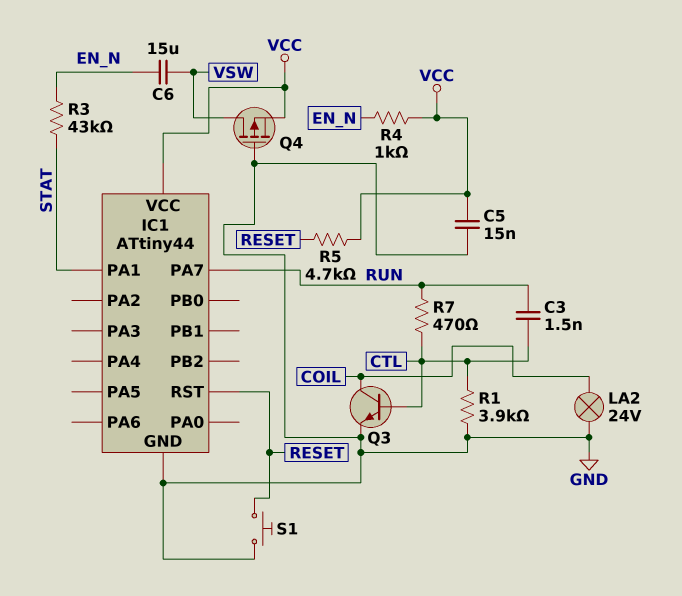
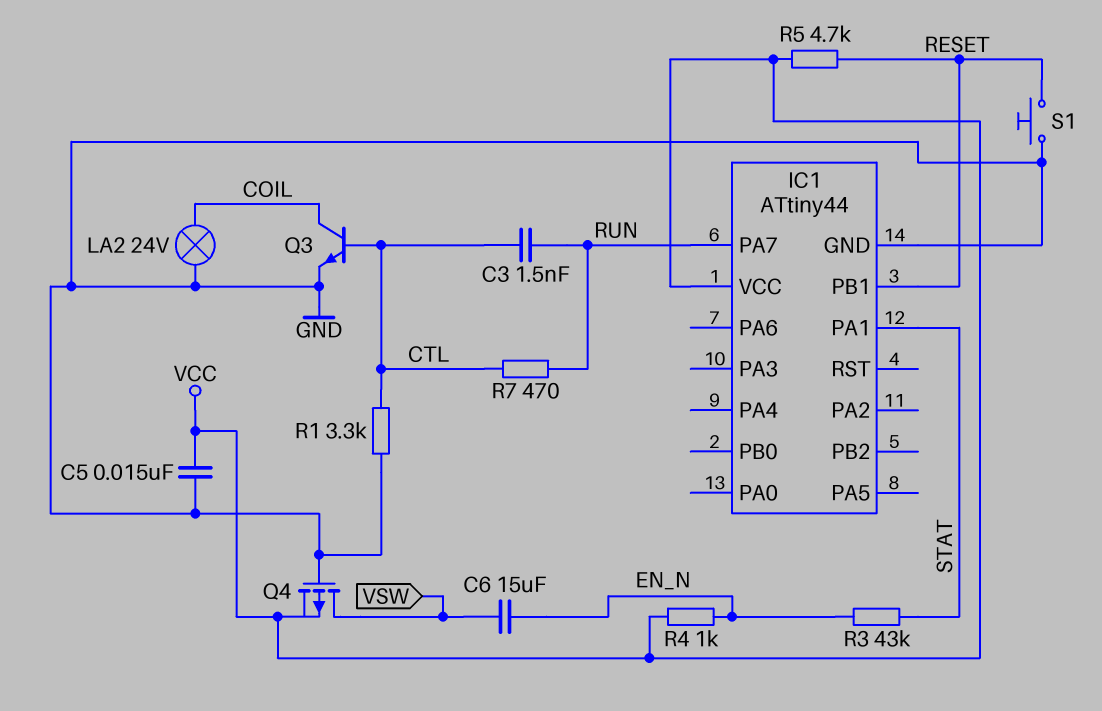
IC1 pin PB1: none -> RESET
IC1 pin RST: RESET -> none
R1: 3.9k (CTL, GND) -> 3.3k (CTL, GND)

